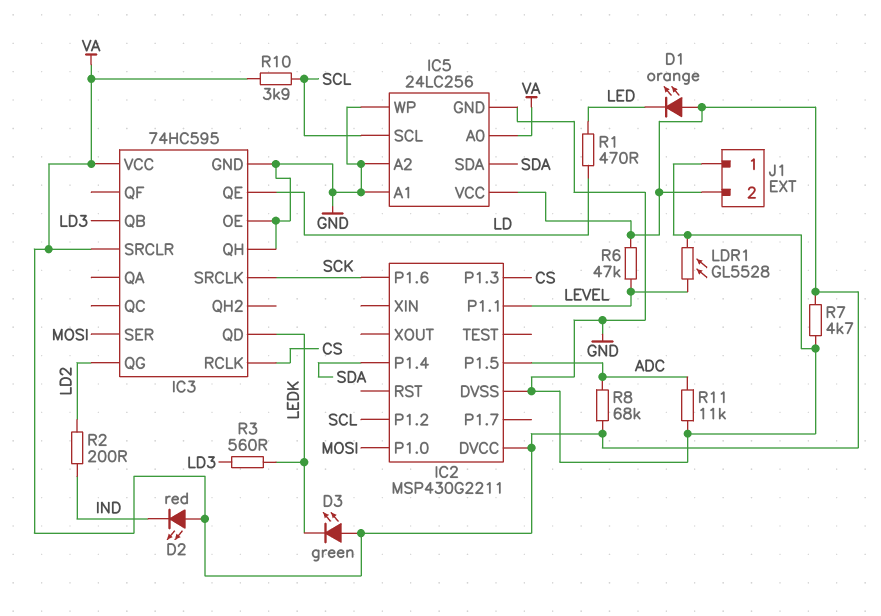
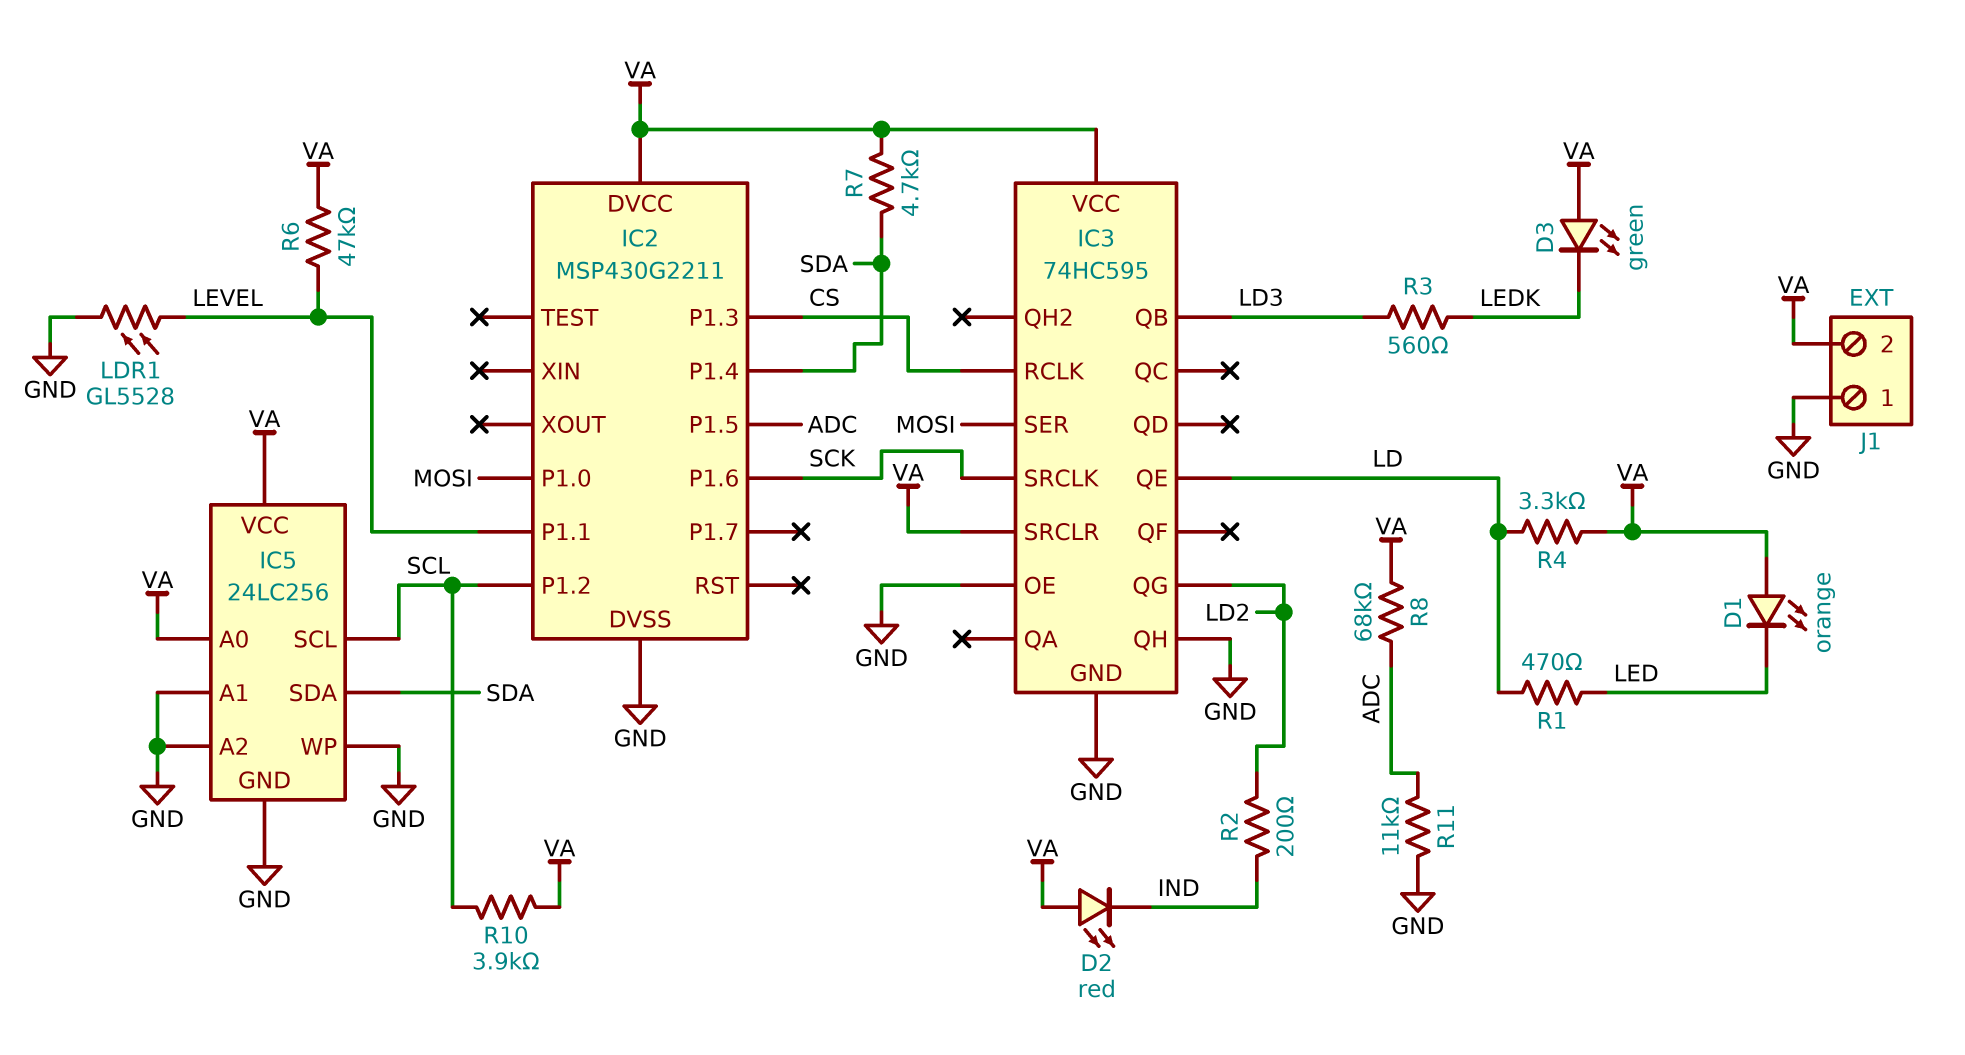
IC3 pin QD: LEDK -> none
R4: none -> 3.3k (LD, VA)
R7: 4.7k (GND, VA) -> 4.7k (SDA, VA)

